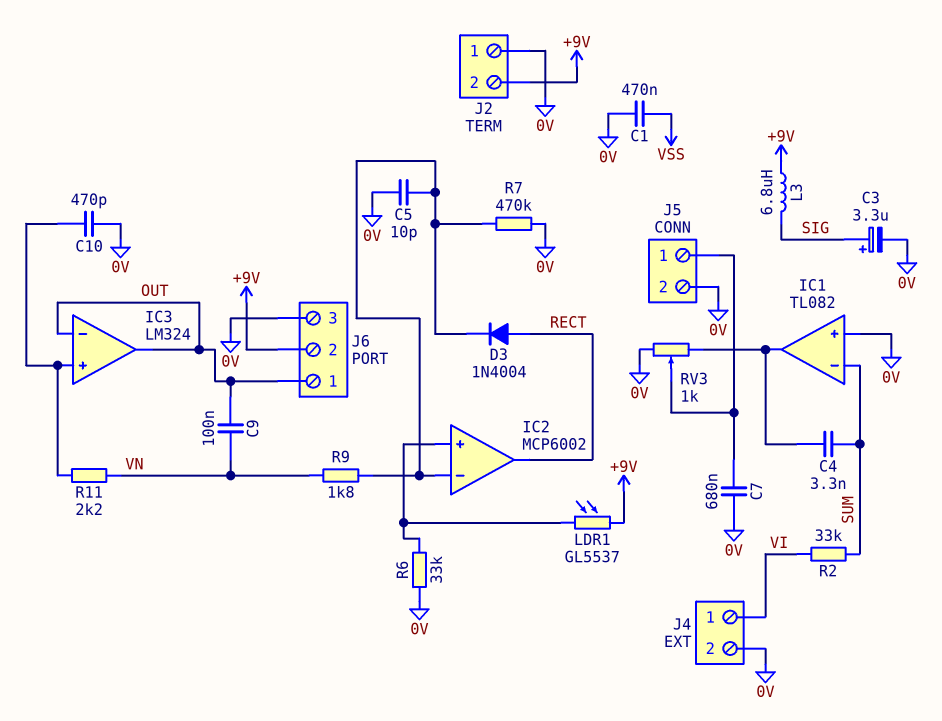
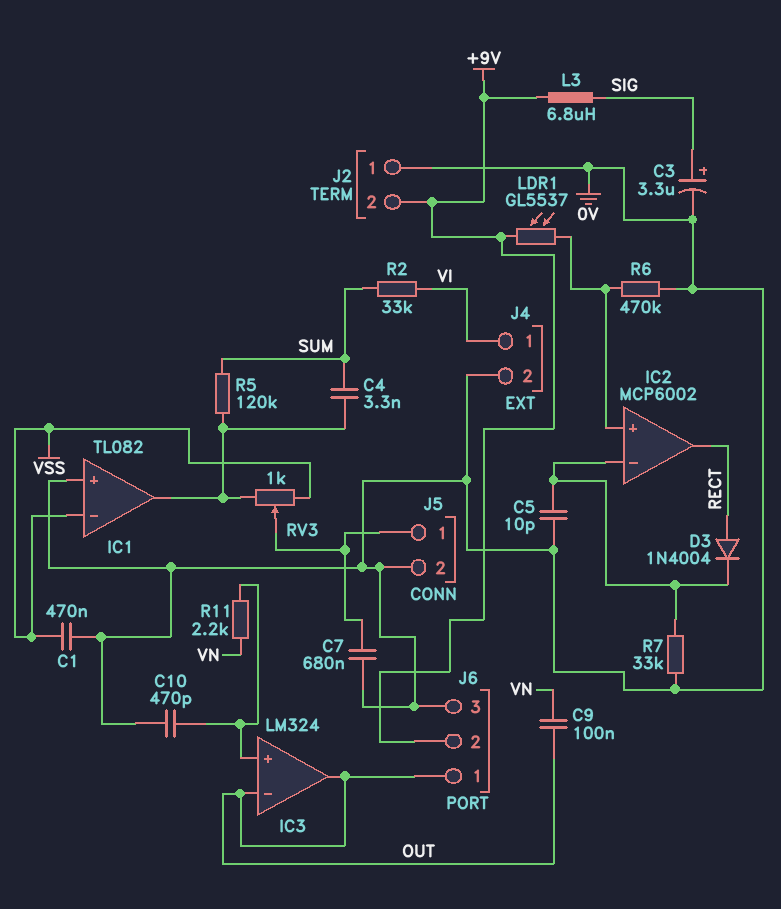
IC1 pin in-: SUM -> VSS
R5: none -> 120k (IC1/out, SUM)
R6: 33k (0V, IC2/in+) -> 470k (0V, IC2/in+)
R7: 470k (0V, IC2/in-) -> 33k (0V, IC2/in-)
R9: 1.8k (IC2/in-, VN) -> none
RV3: 1k (0V, IC1/out, wiper J5/1) -> 1k (IC1/out, VSS, wiper J5/1)

